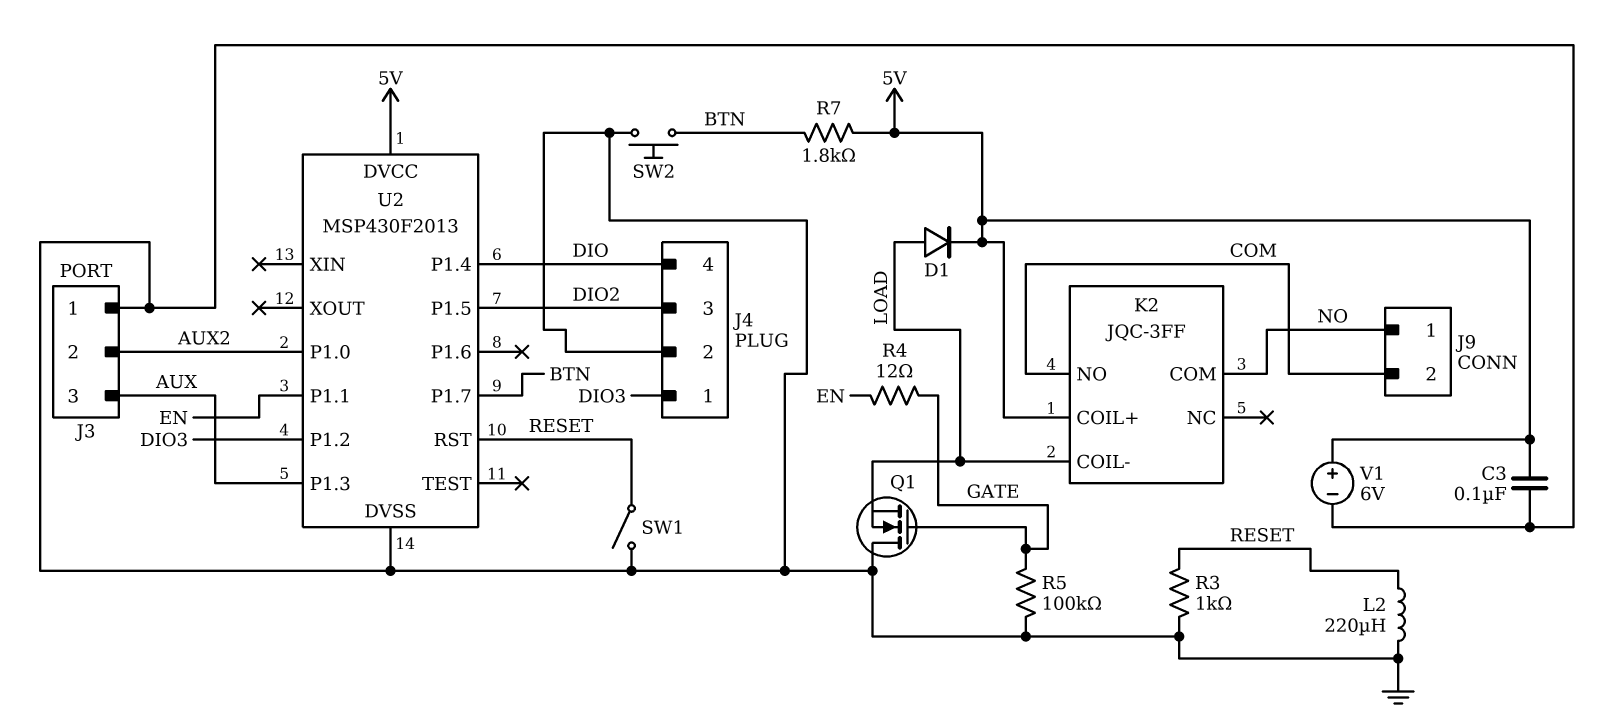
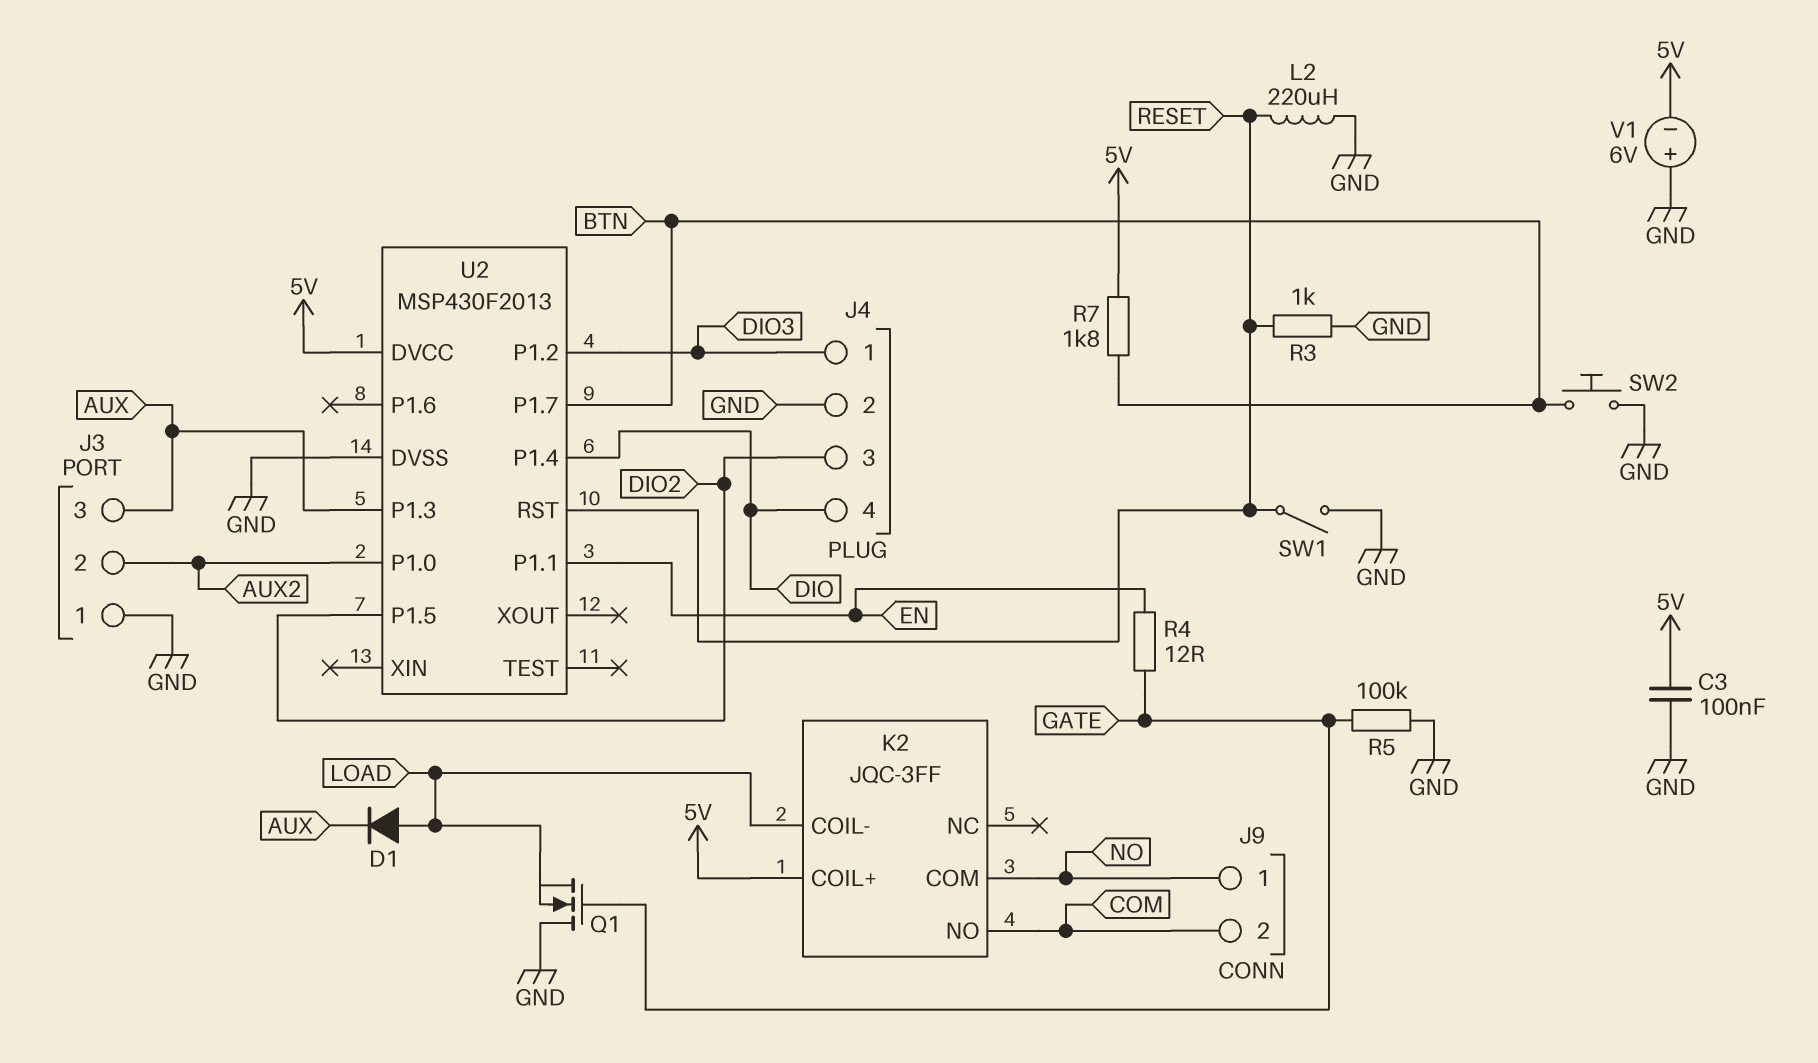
D1: diode (A LOAD, K 5V) -> diode (A LOAD, K AUX)
V1: 6V (plus 5V, minus GND) -> 6V (plus GND, minus 5V)

